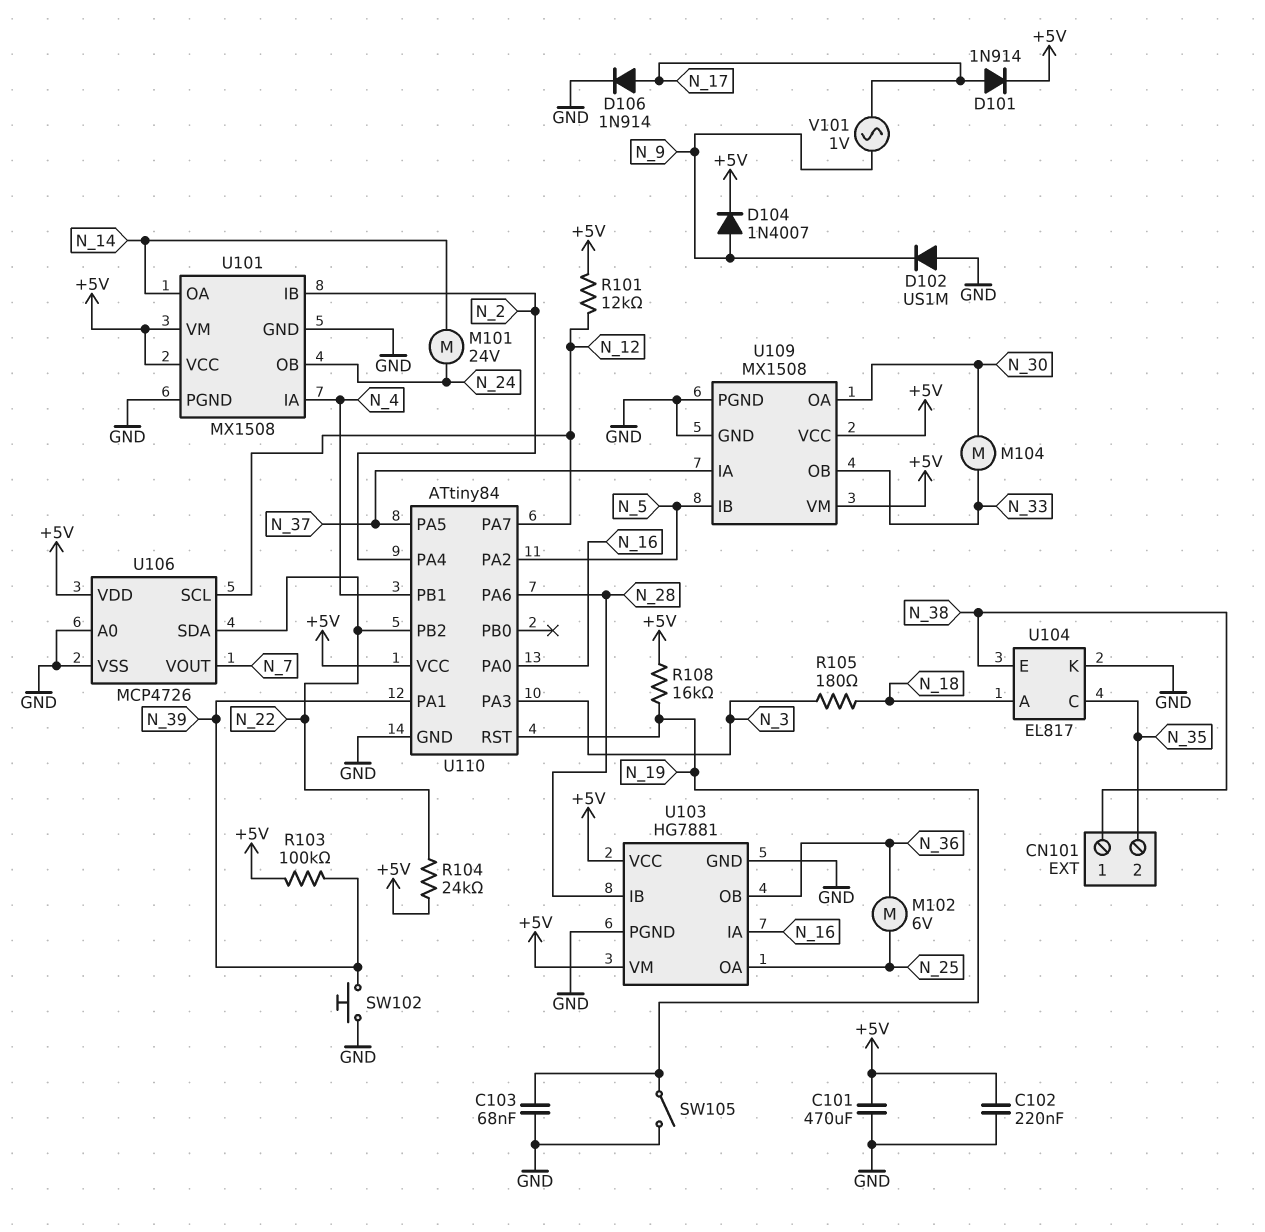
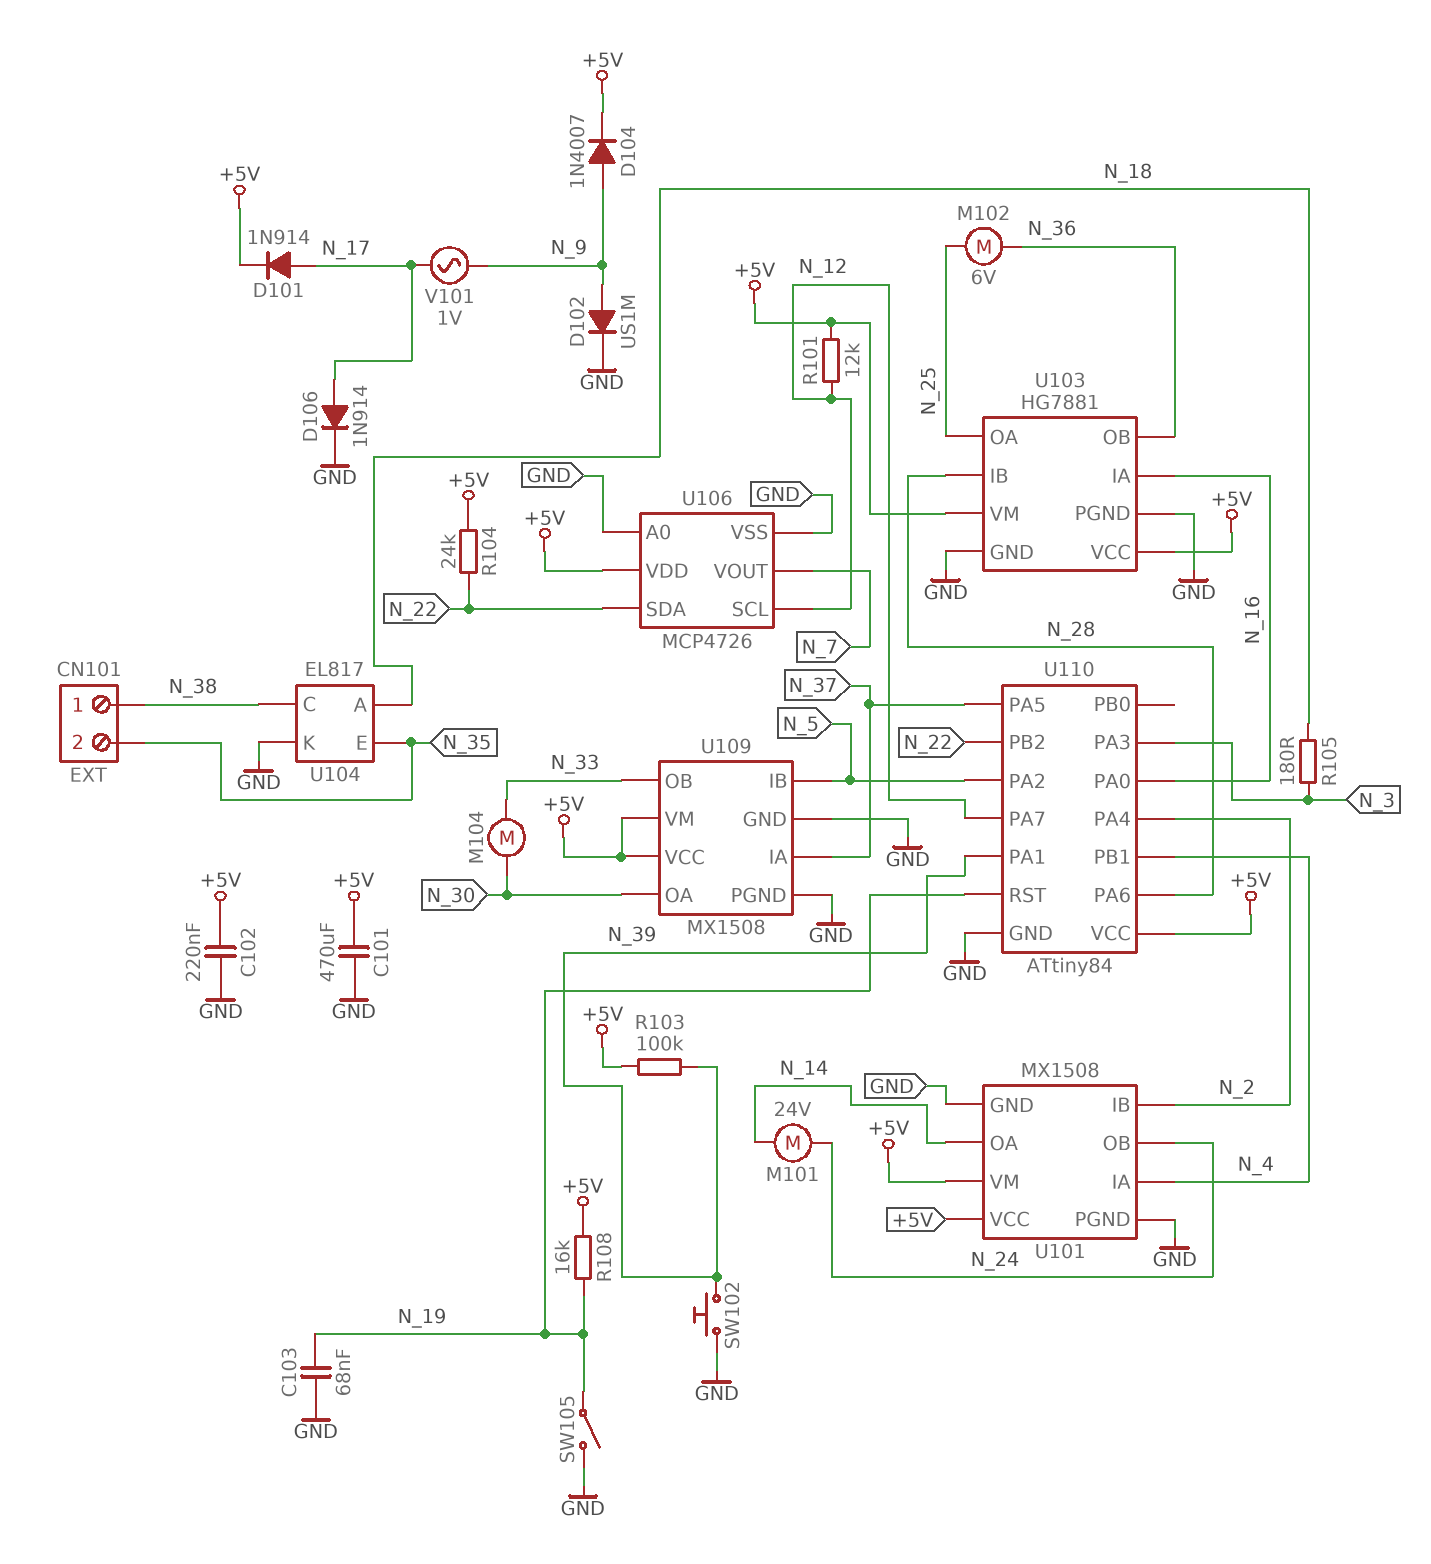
D102: diode US1M (A GND, K N_9) -> diode US1M (A N_9, K GND)
U104 pin C: N_35 -> N_38
U104 pin E: N_38 -> N_35

